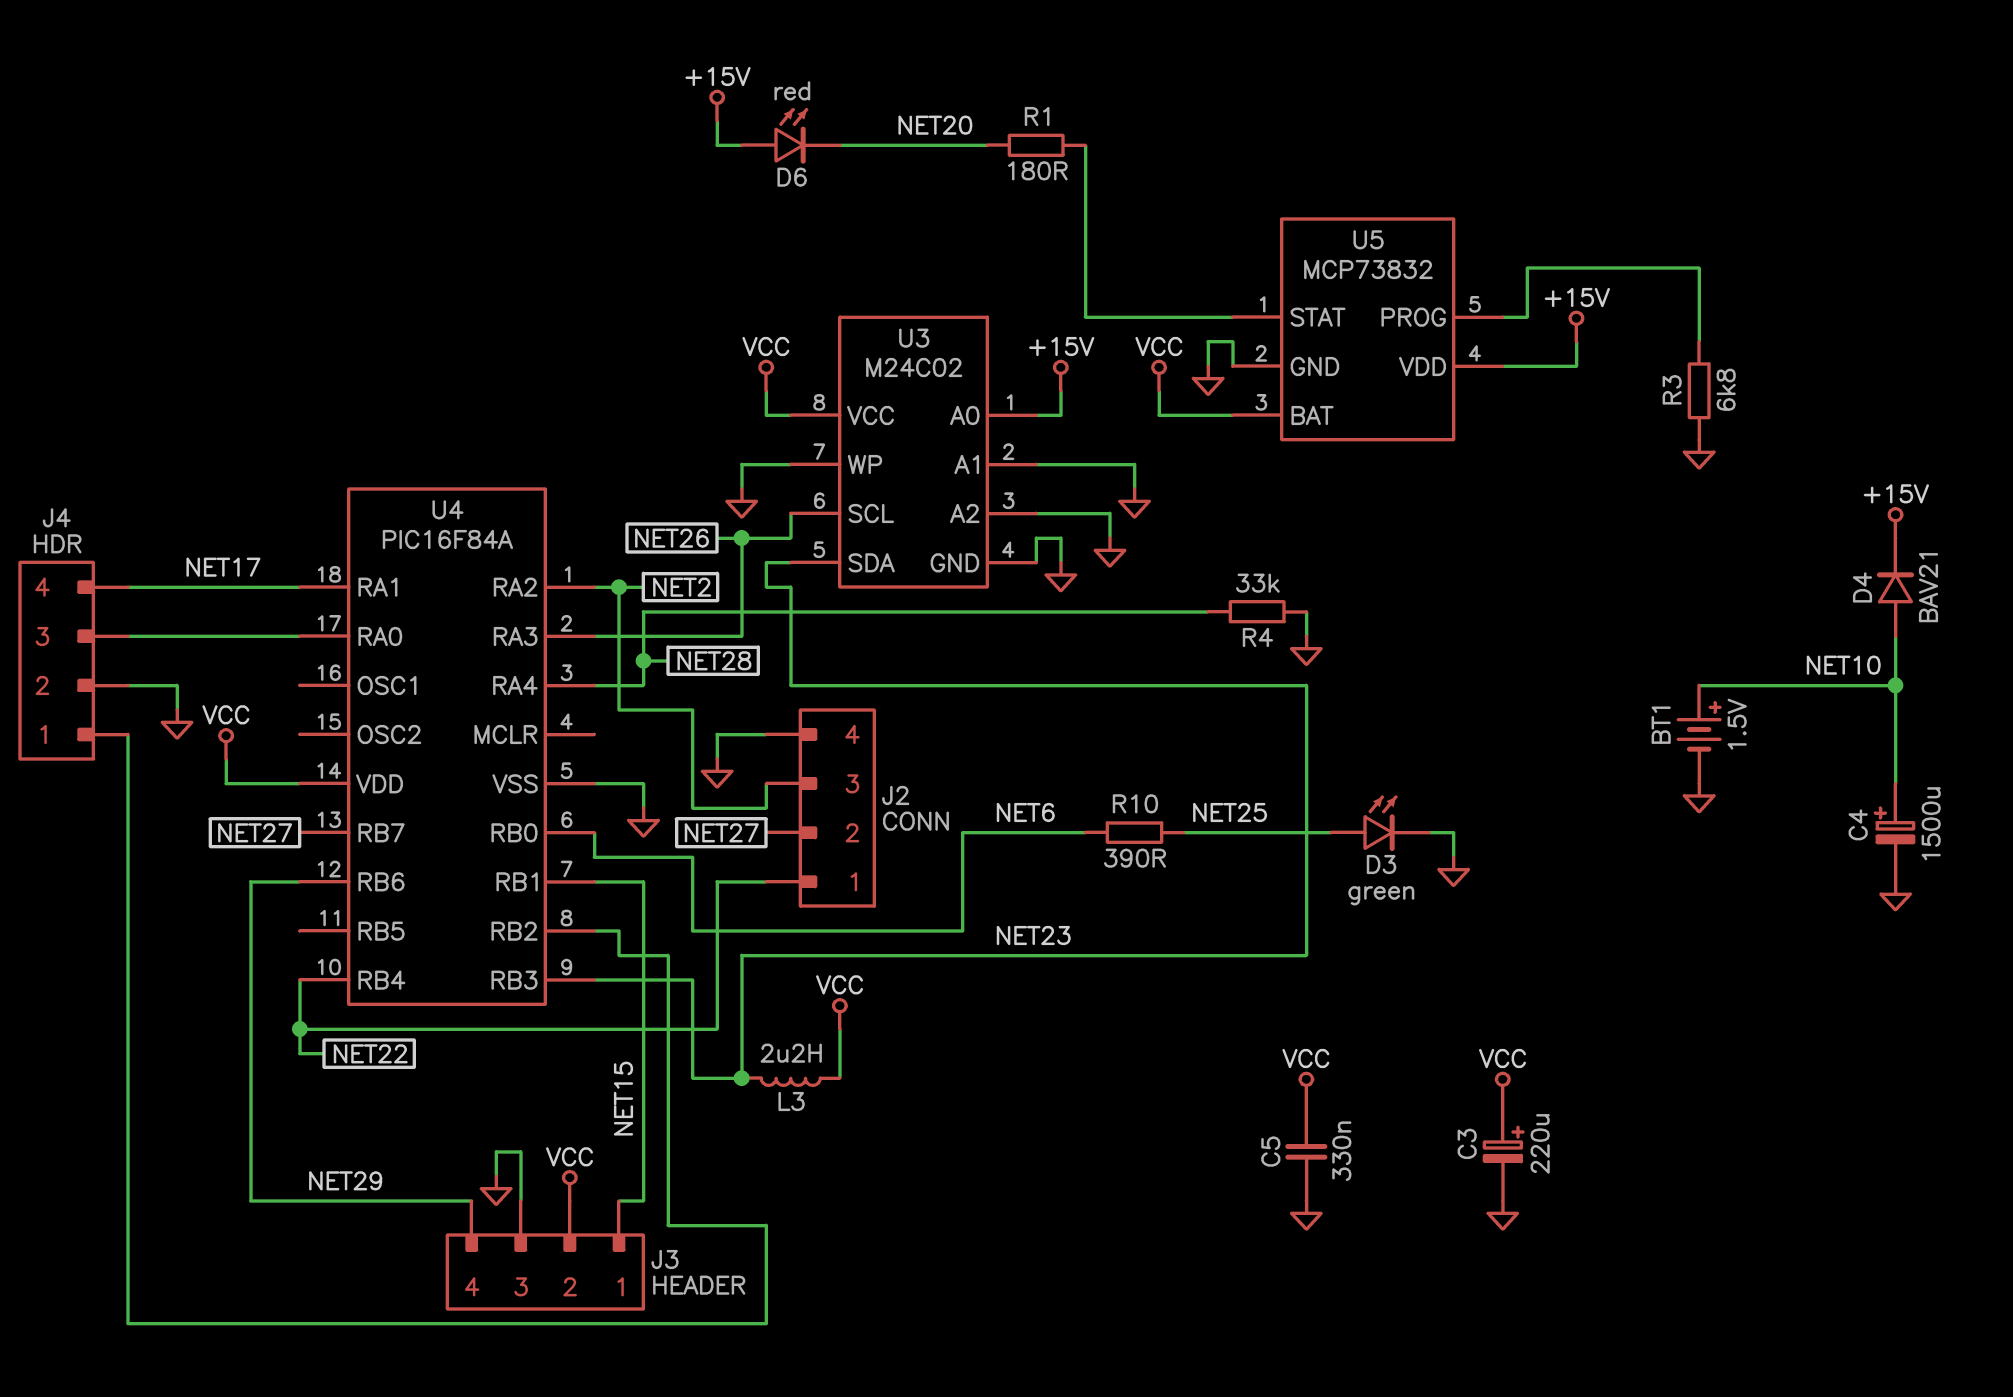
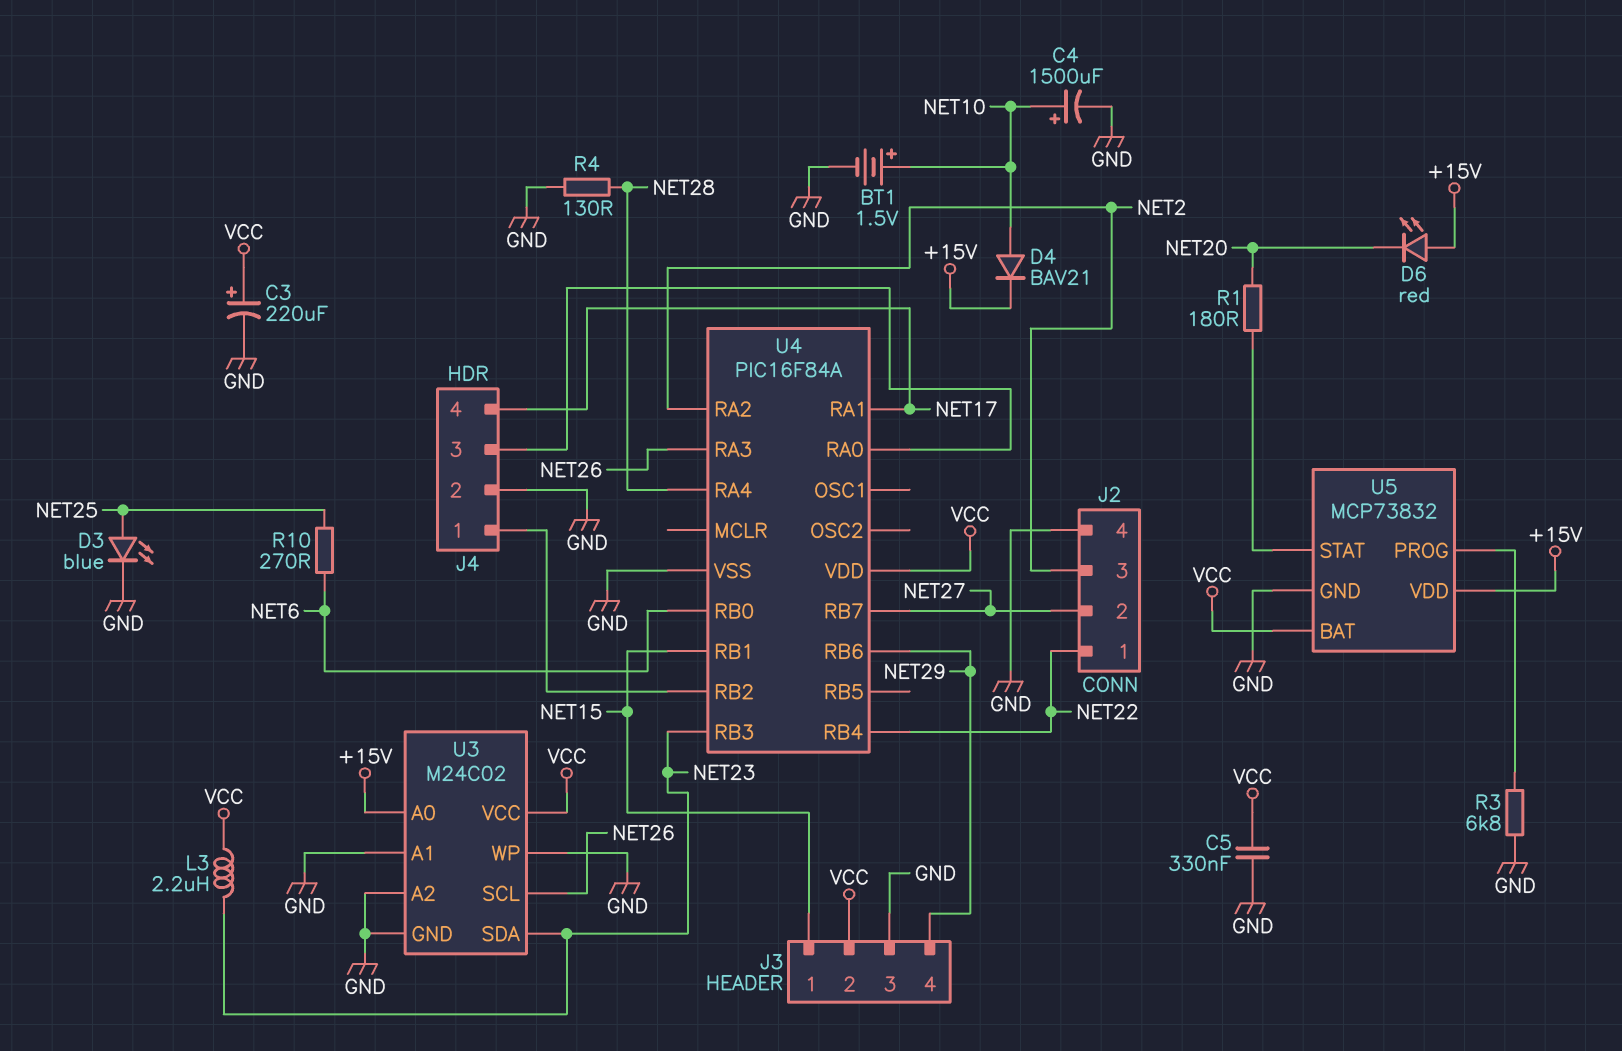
D3: LED green (A NET25, K GND) -> LED blue (A NET25, K GND)
R4: 33k (GND, NET28) -> 130 (GND, NET28)
R10: 390 (NET6, NET25) -> 270 (NET6, NET25)

